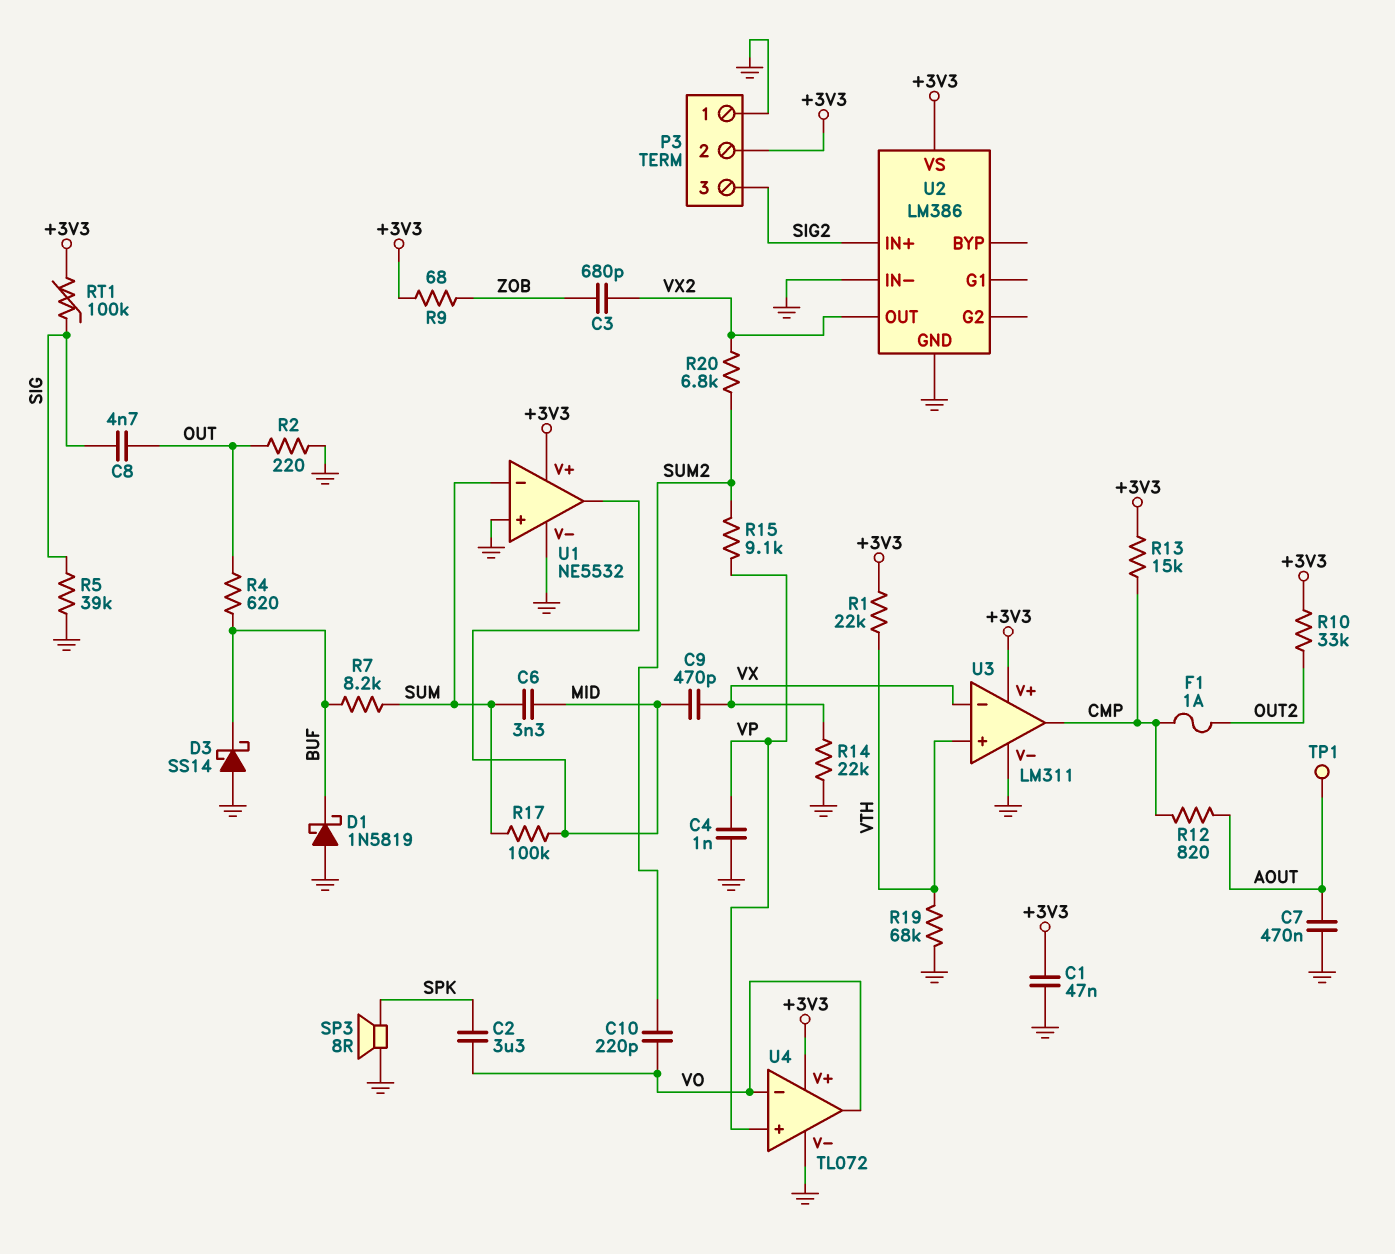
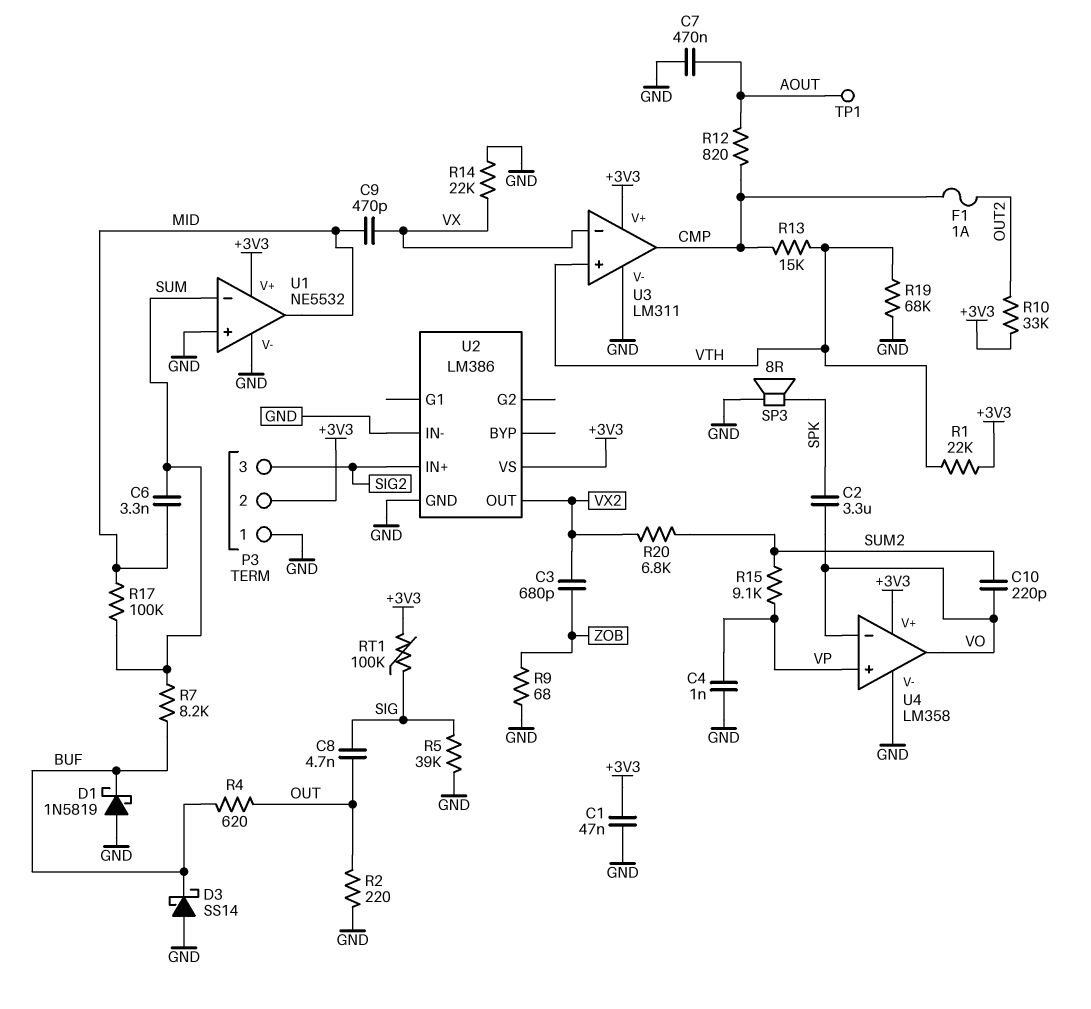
R9: 68 (+3V3, ZOB) -> 68 (GND, ZOB)
R13: 15k (+3V3, CMP) -> 15k (CMP, VTH)
U4: TL072 -> LM358

